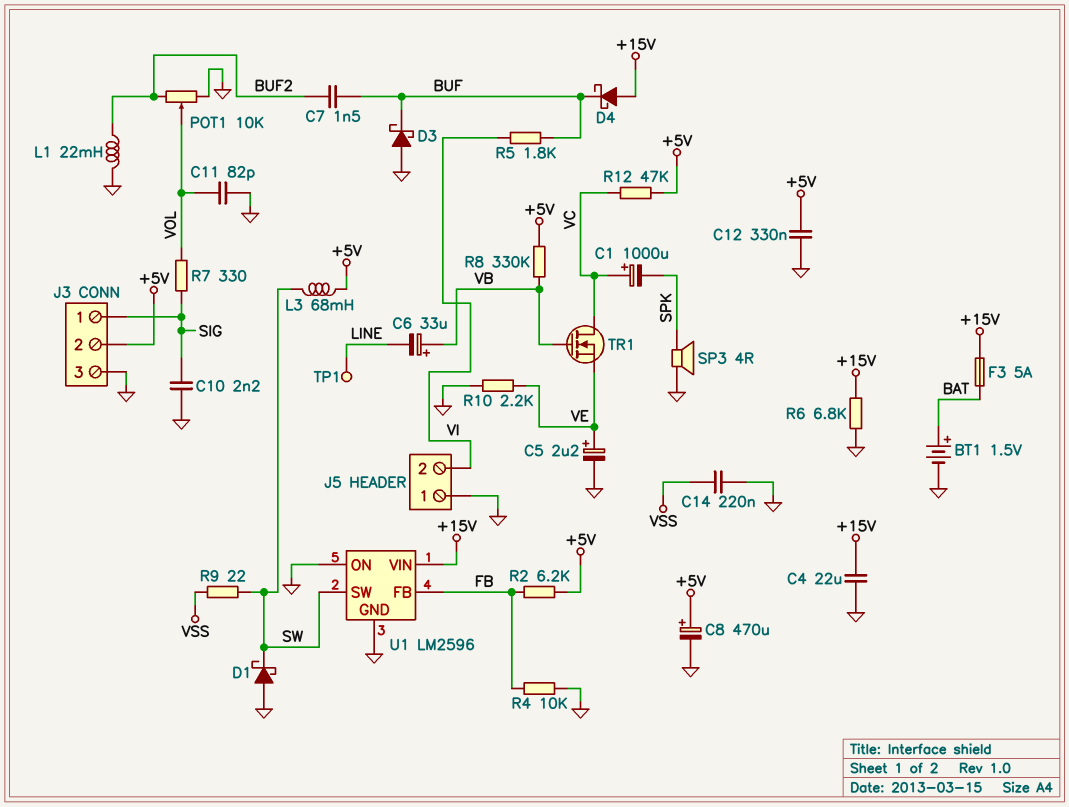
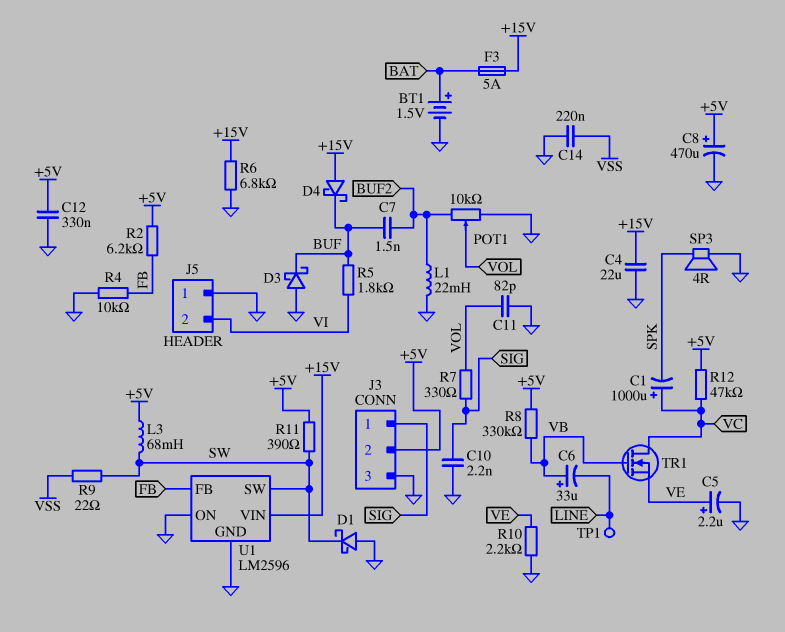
R11: none -> 390 (+5V, SW)

